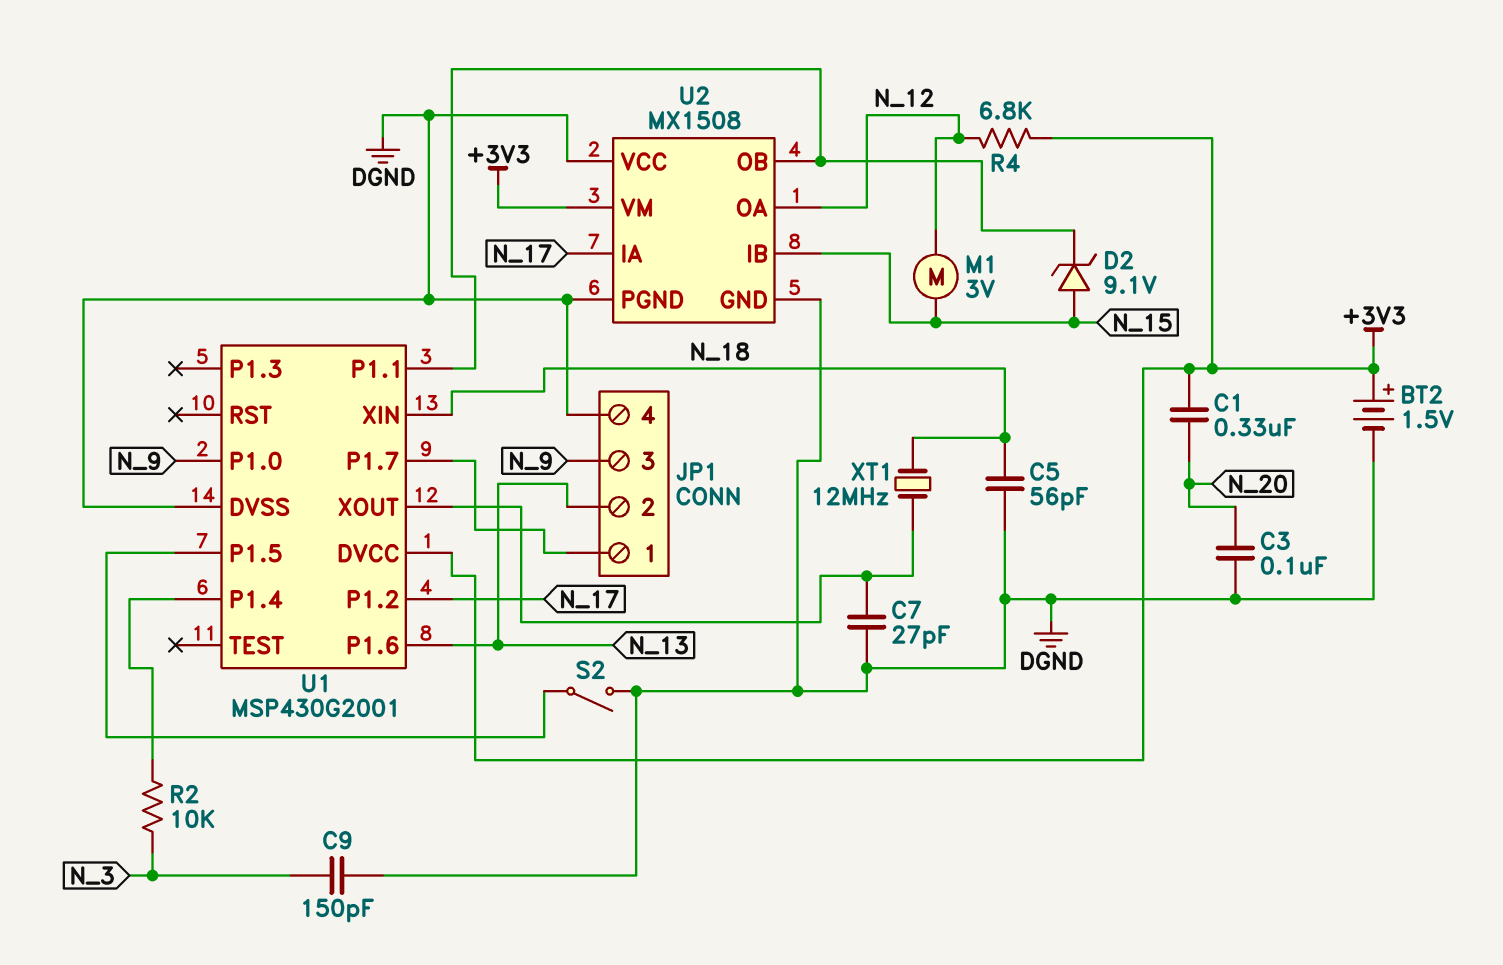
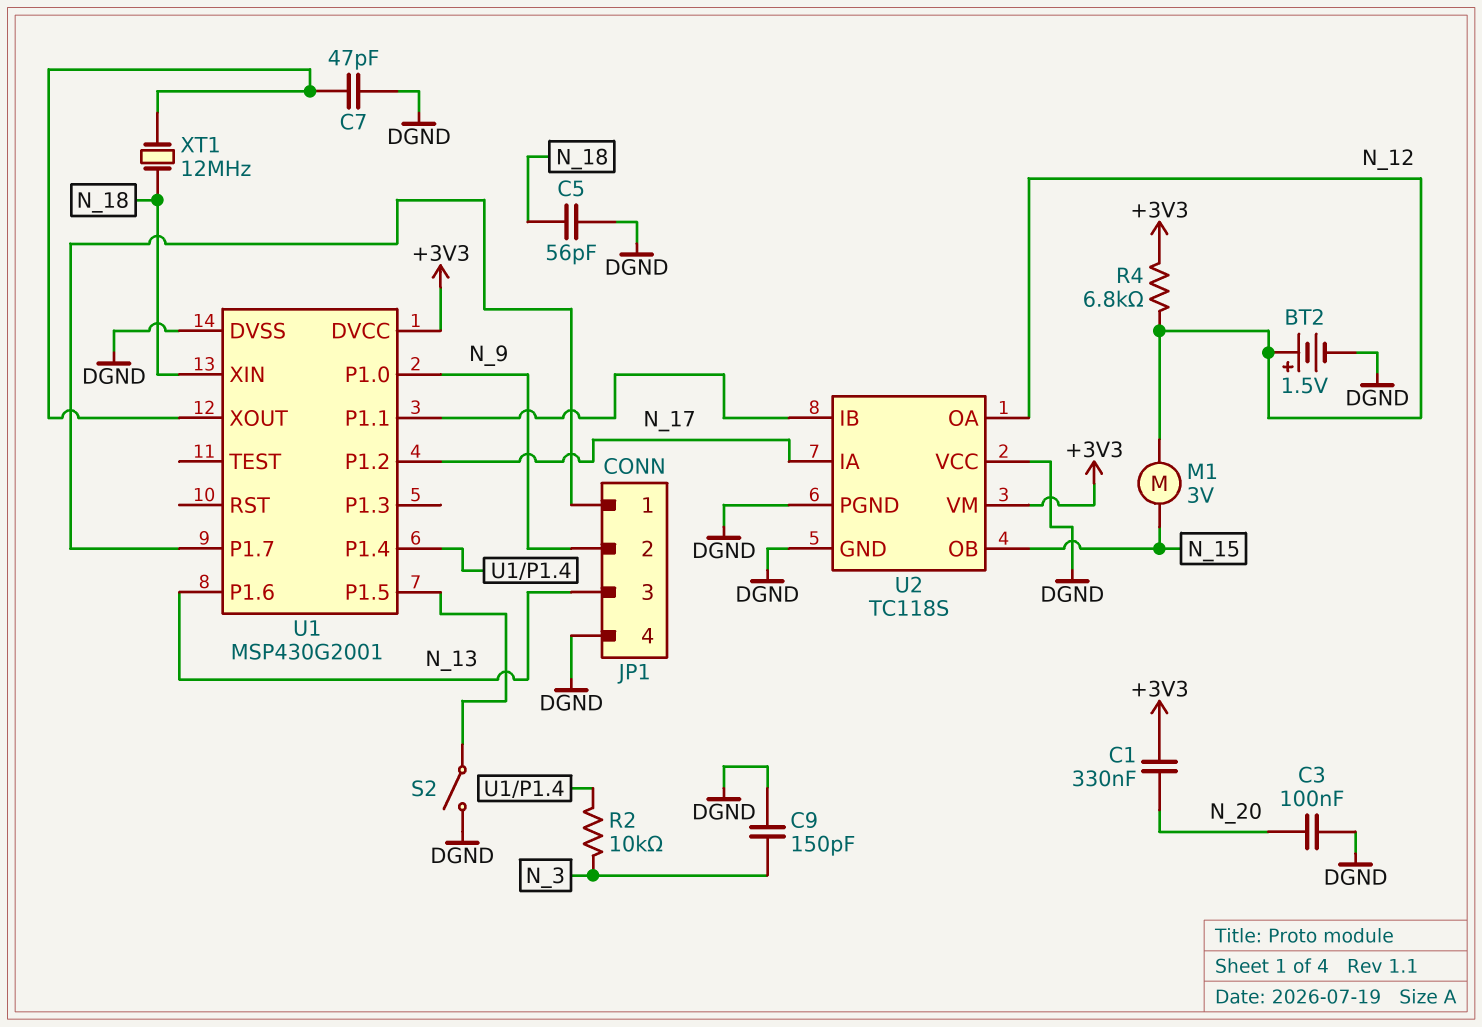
BT2: 1.5V (plus +3V3, minus DGND) -> 1.5V (plus N_12, minus DGND)
C7: 27pF (DGND, U1/XOUT) -> 47pF (DGND, U1/XOUT)
D2: zener 9.1V (A N_15, K U1/P1.1) -> none
JP1 pin 2: N_13 -> N_9
JP1 pin 3: N_9 -> N_13
U2: MX1508 -> TC118S
U2 pin IB: N_15 -> U1/P1.1
U2 pin OB: U1/P1.1 -> N_15

